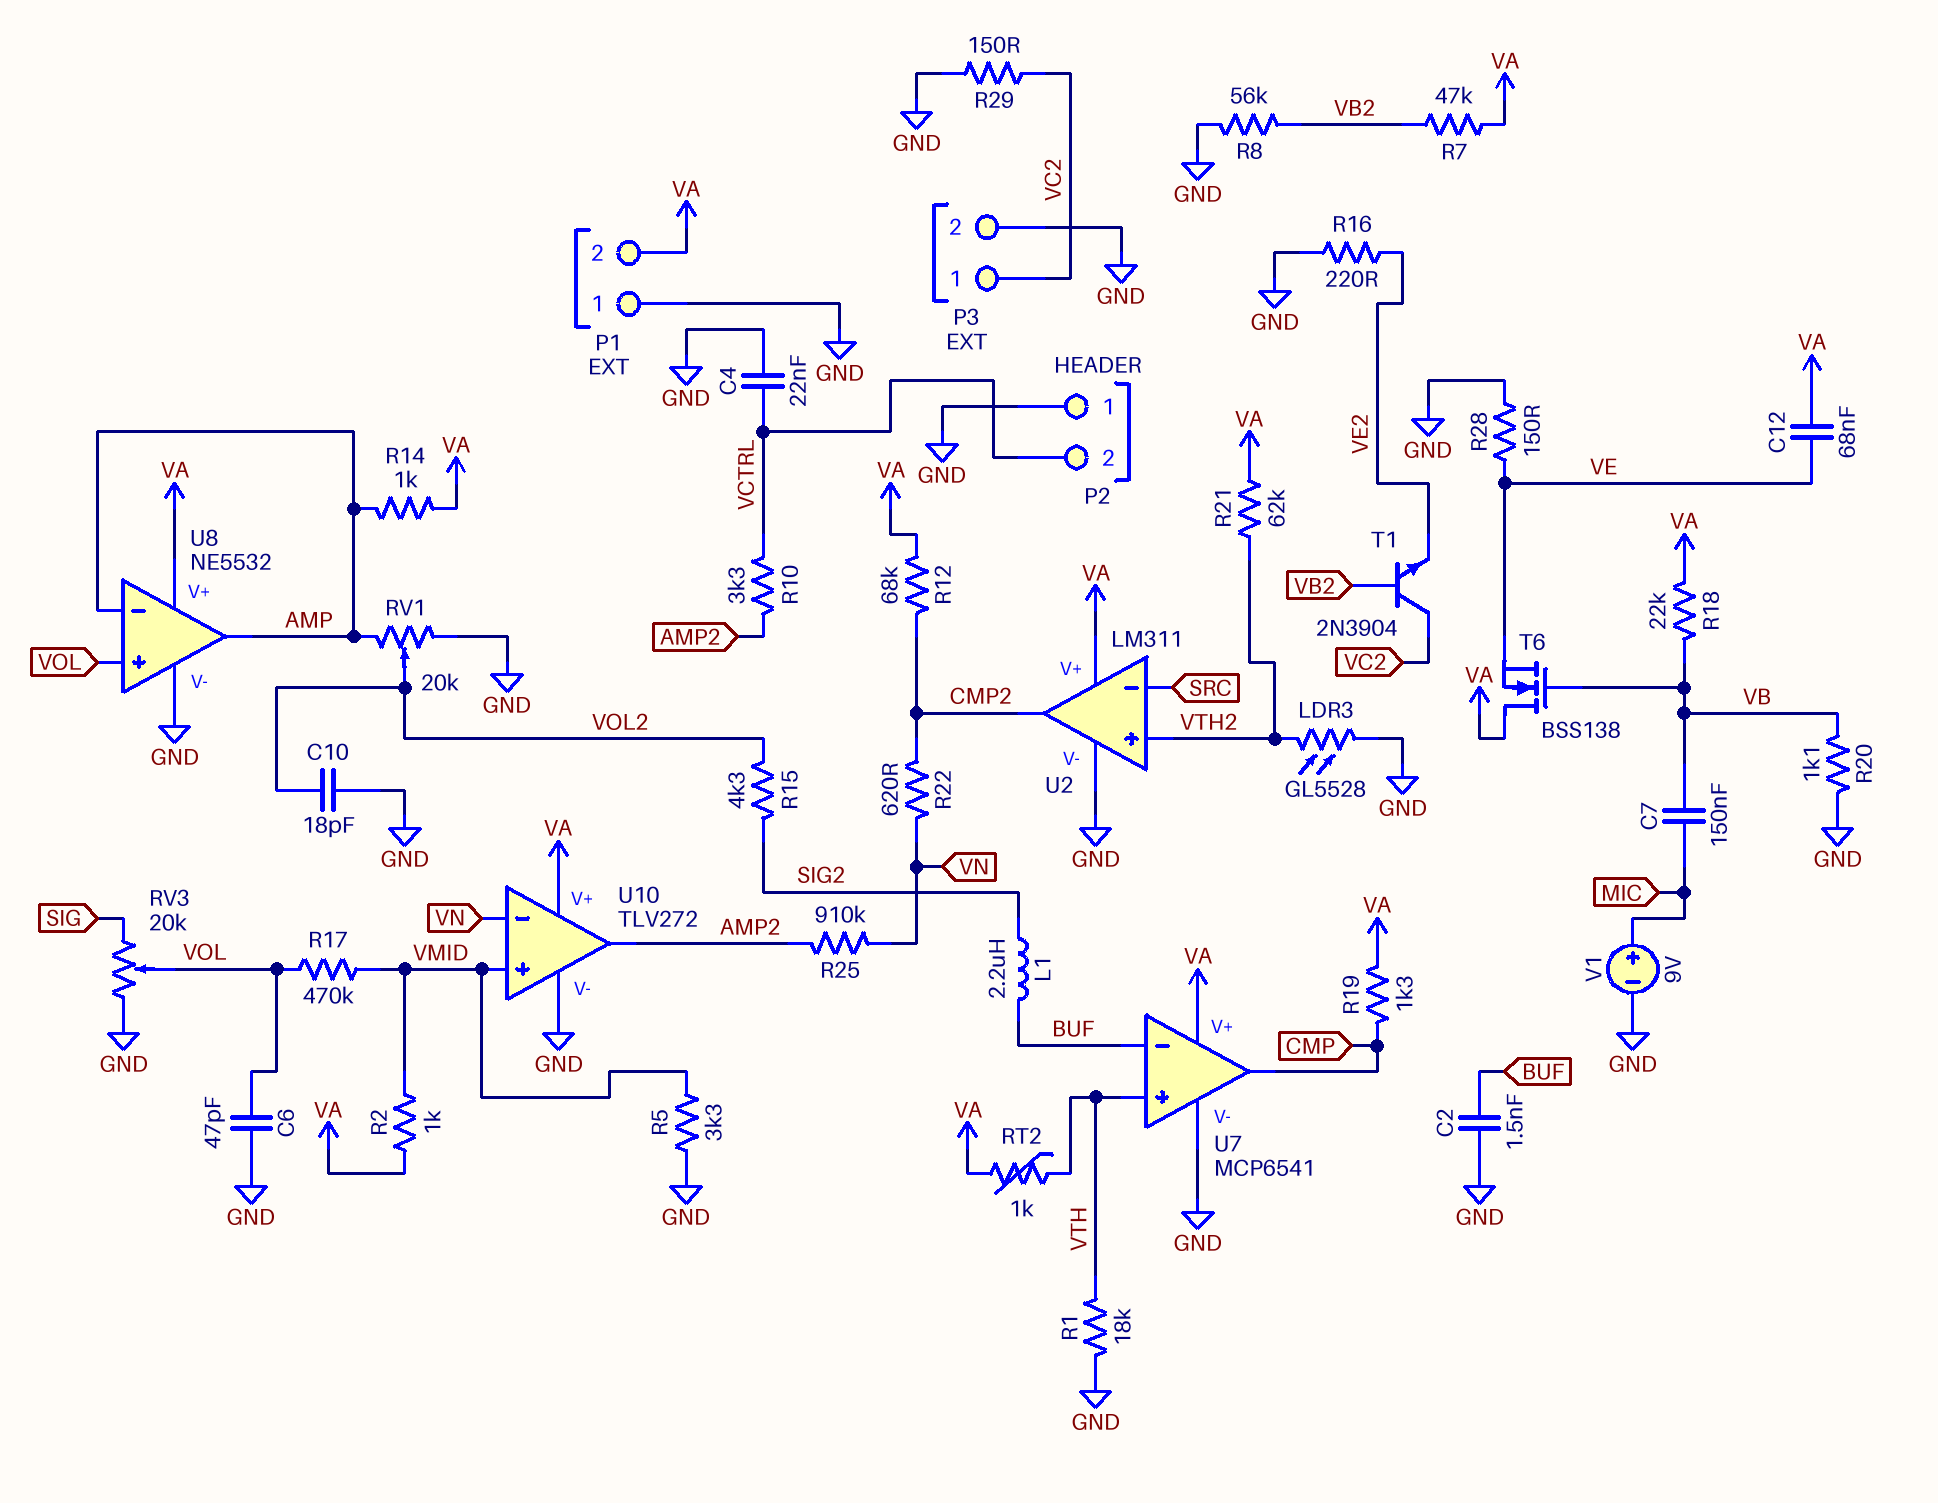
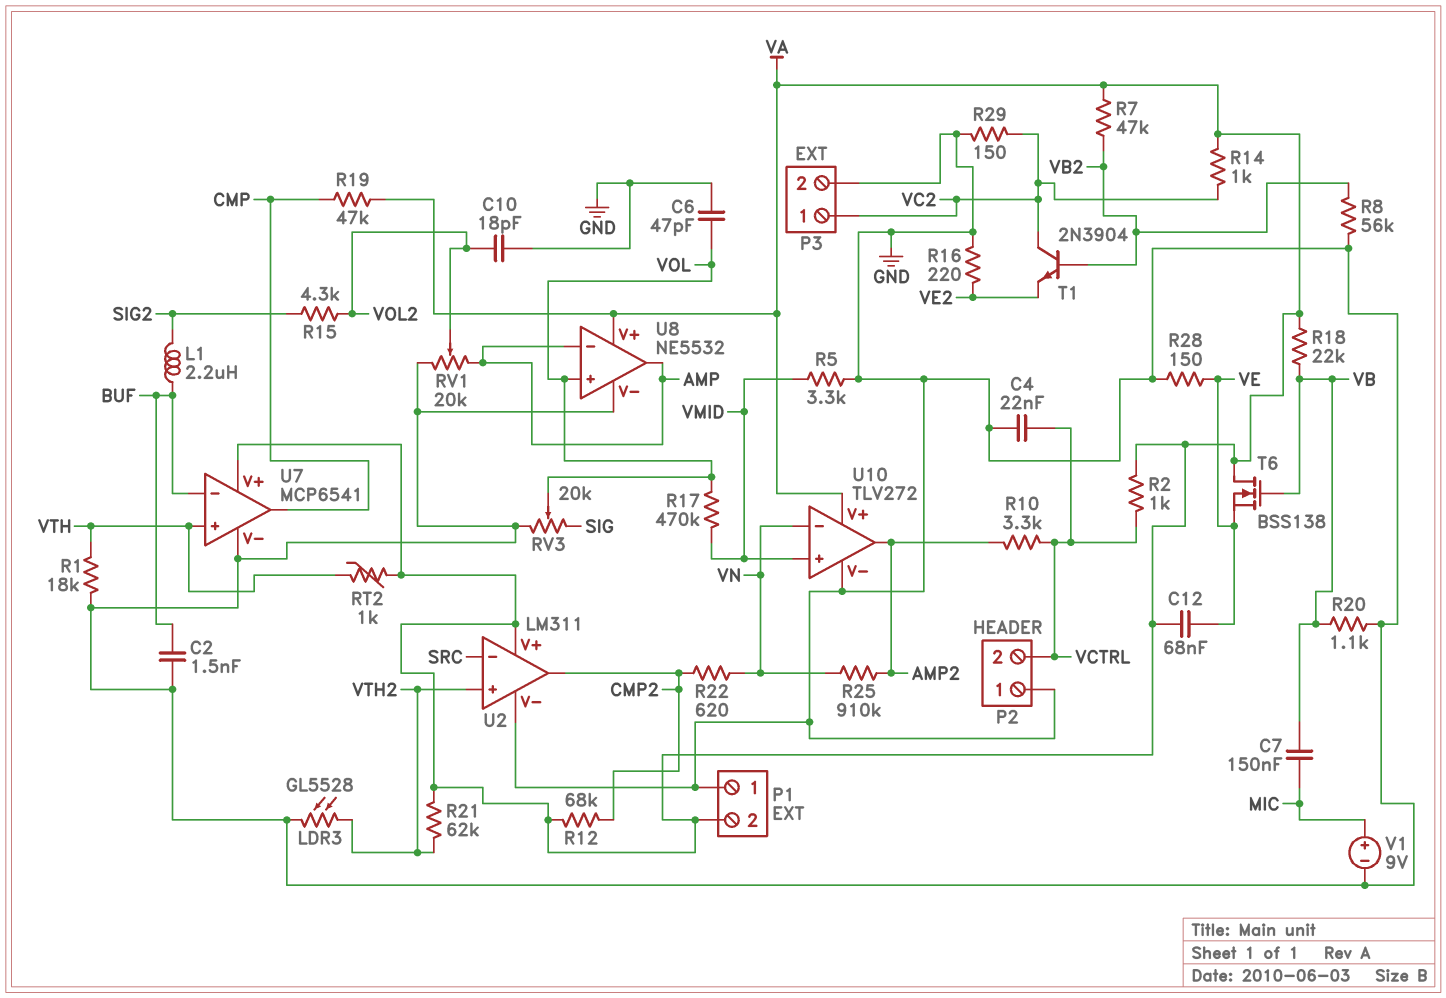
R2: 1k (VA, VMID) -> 1k (VA, VCTRL)
R14: 1k (AMP, VA) -> 1k (VA, VC2)
R19: 1.3k (CMP, VA) -> 47k (CMP, VA)

